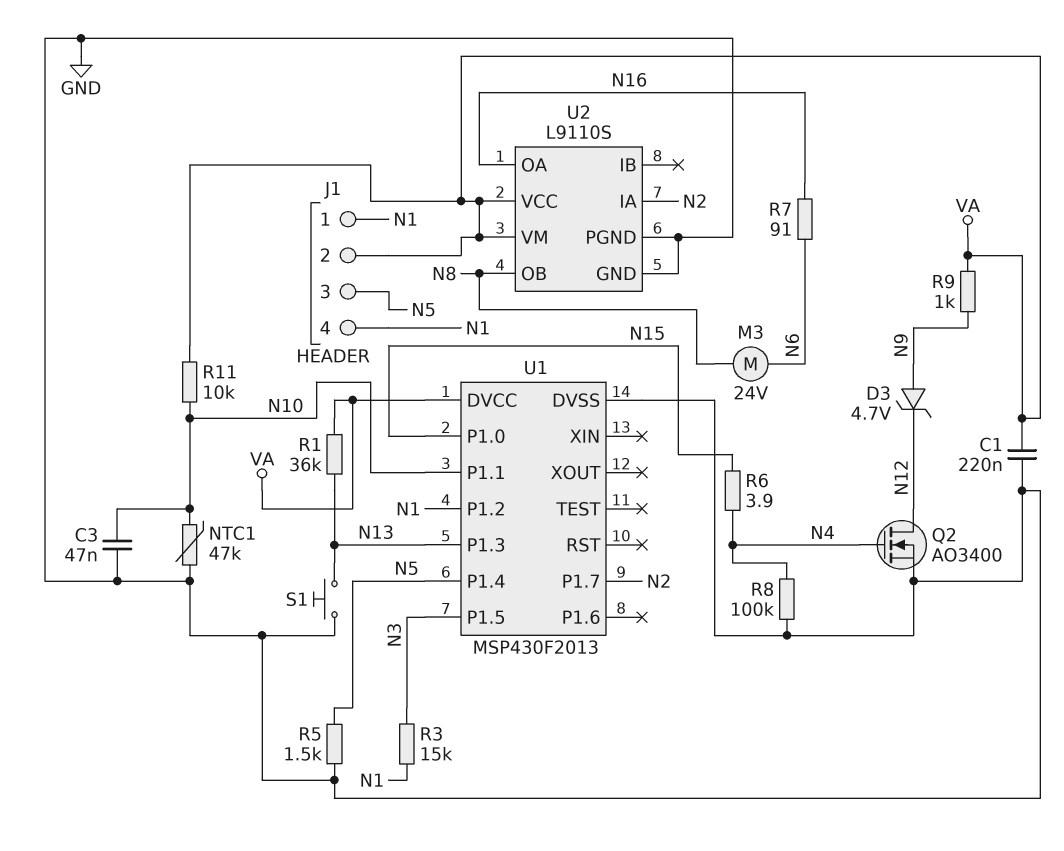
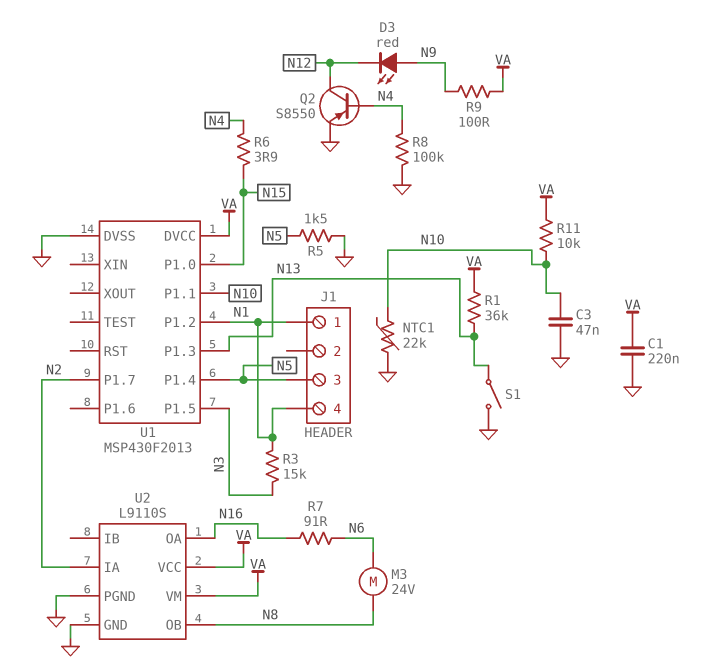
D3: zener 4.7V (A N9, K N12) -> LED red (A N9, K N12)
J1 pin 2: VA -> none
NTC1: 47k (GND, N10) -> 22k (GND, N10)
Q2: NMOS AO3400 (G N4, D N12, S GND) -> PNP S8550 (B N4, C N12, E GND)
R9: 1k (N9, VA) -> 100 (N9, VA)
S1: button (GND, N13) -> switch (GND, N13)

